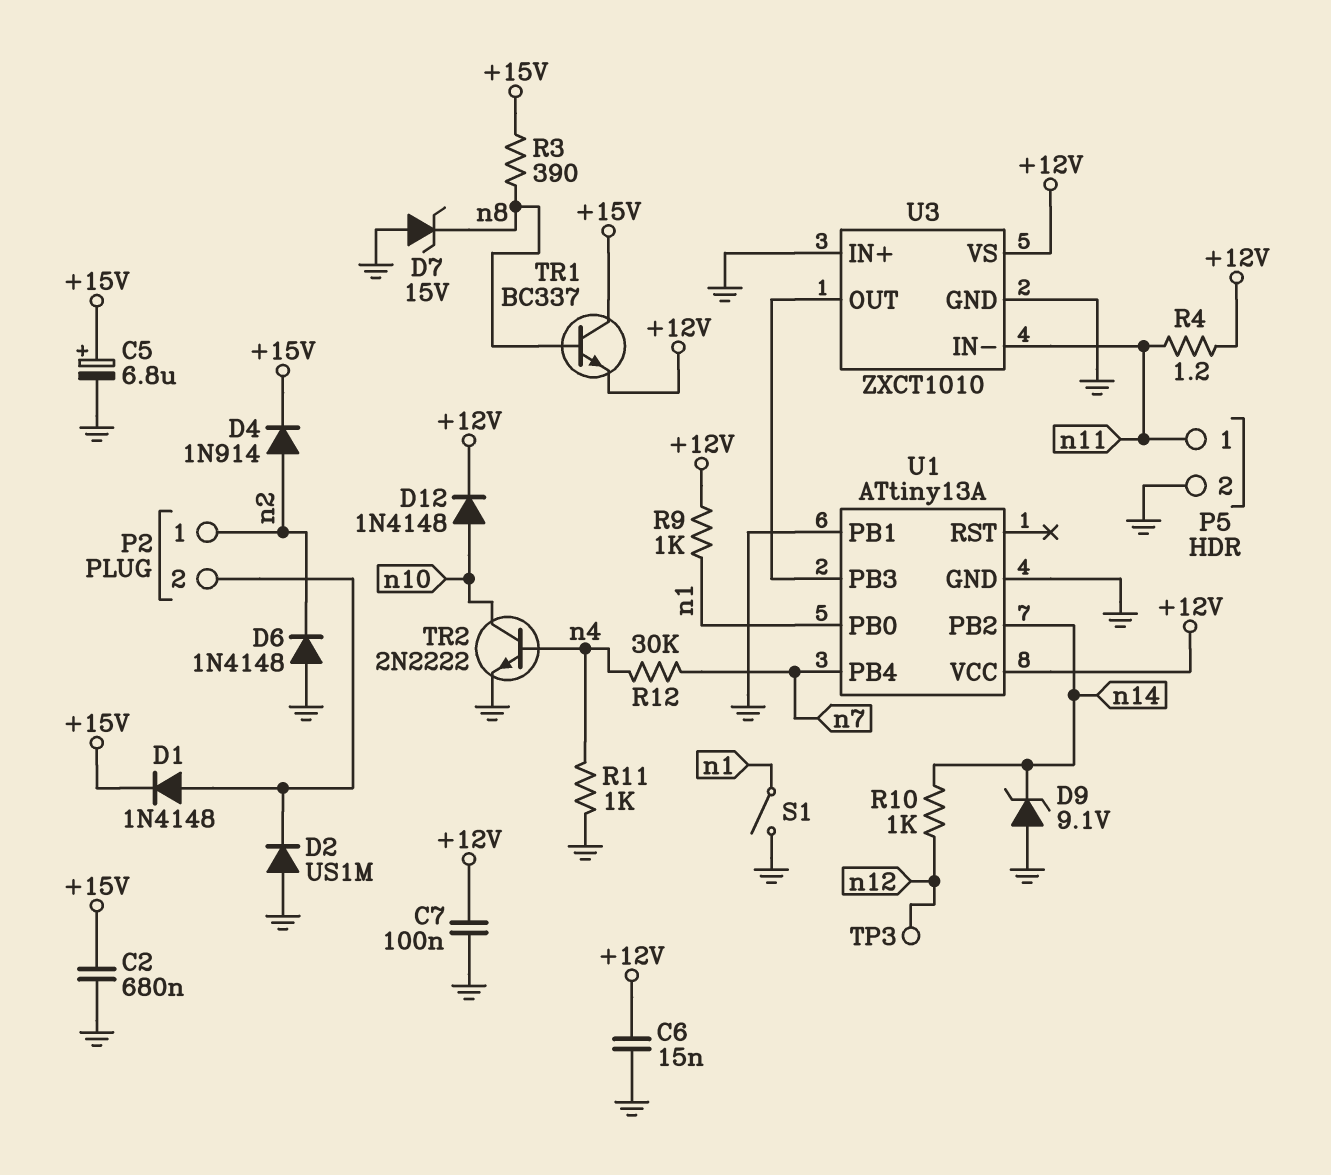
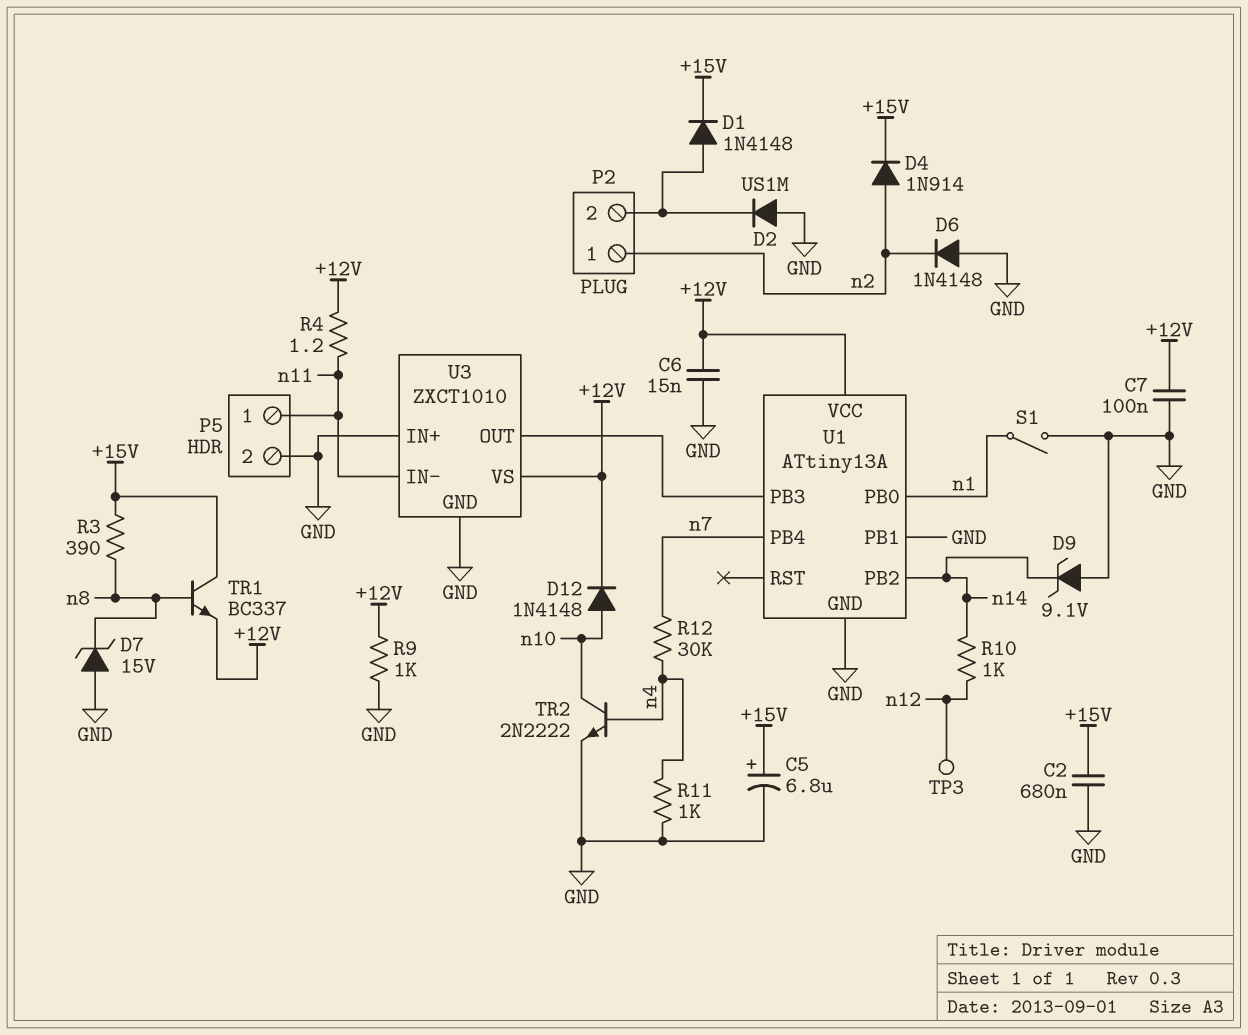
R9: 1k (+12V, n1) -> 1k (+12V, GND)

